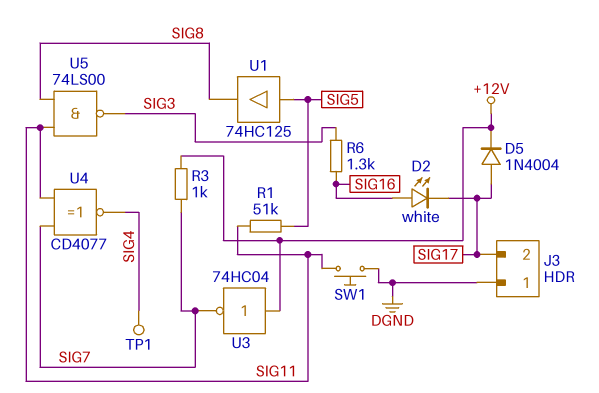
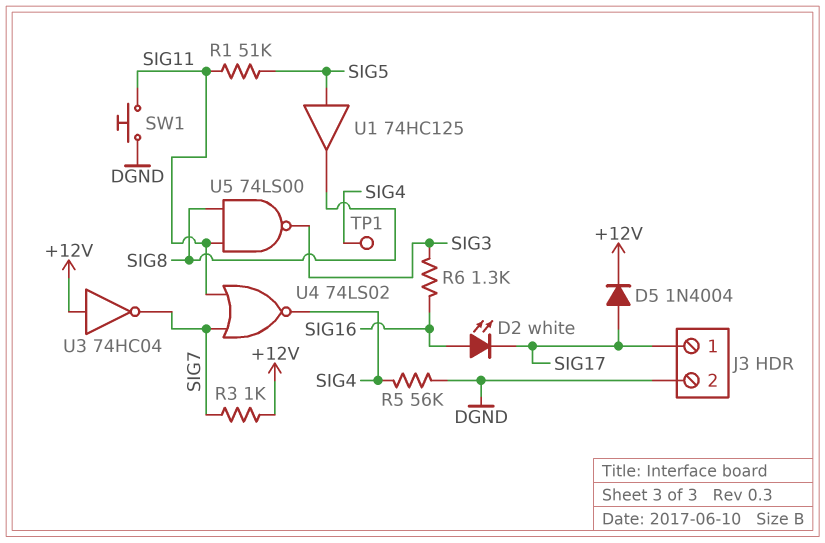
J3 pin 1: DGND -> SIG17
J3 pin 2: SIG17 -> DGND
R5: none -> 56k (DGND, SIG4)
U4: XNOR CD4077 (in SIG7, in SIG11, out SIG4) -> NOR 74LS02 (in SIG7, in SIG11, out SIG4)

